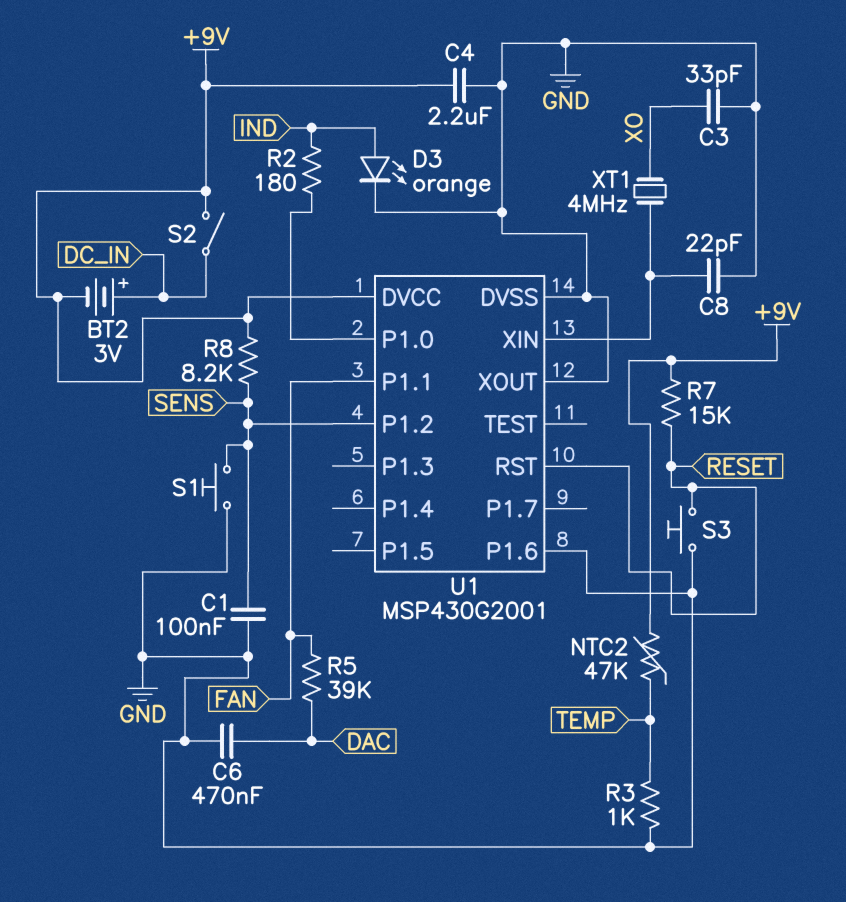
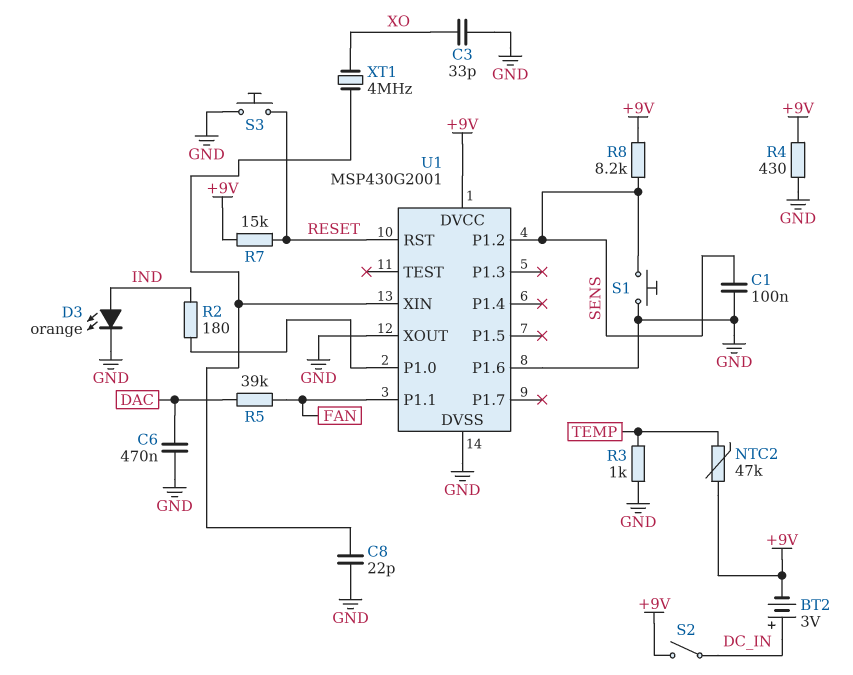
C4: 2.2uF (+9V, GND) -> none
R4: none -> 430 (+9V, GND)

